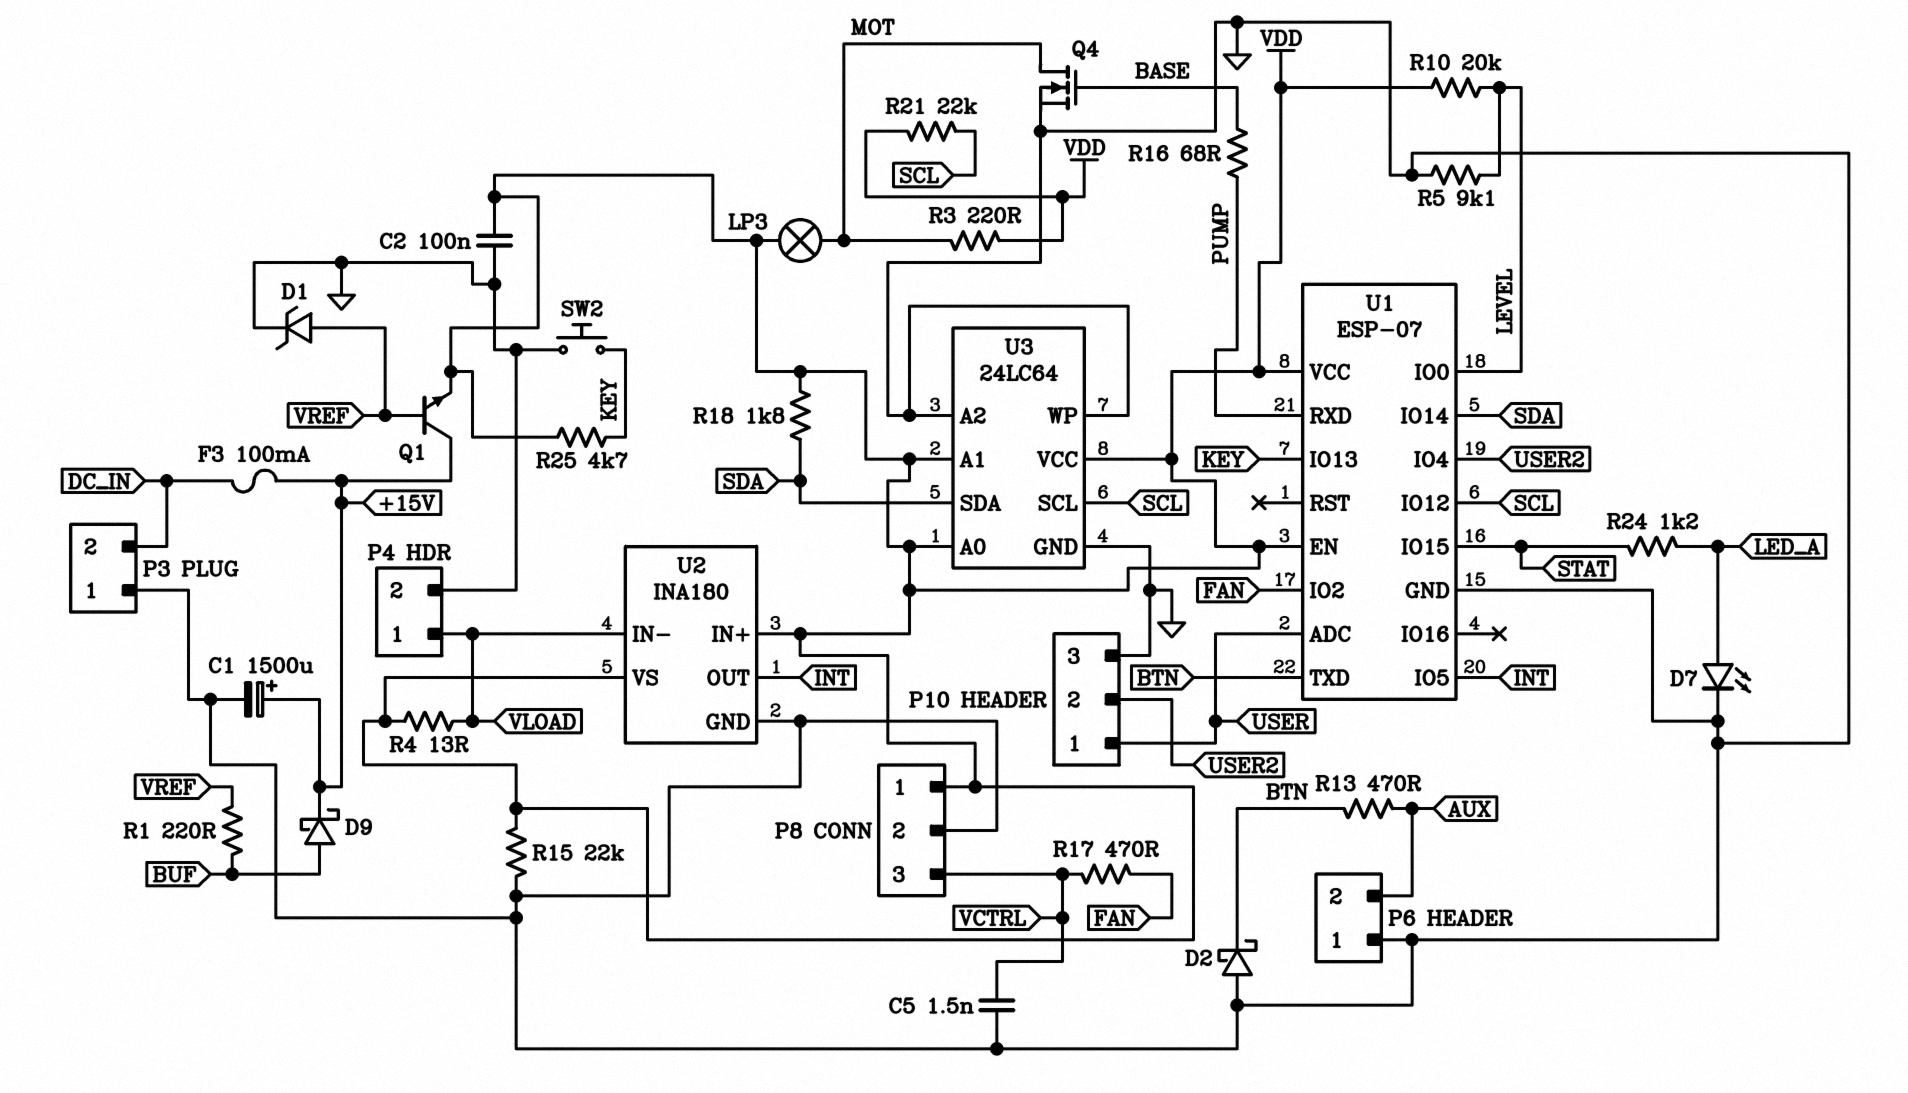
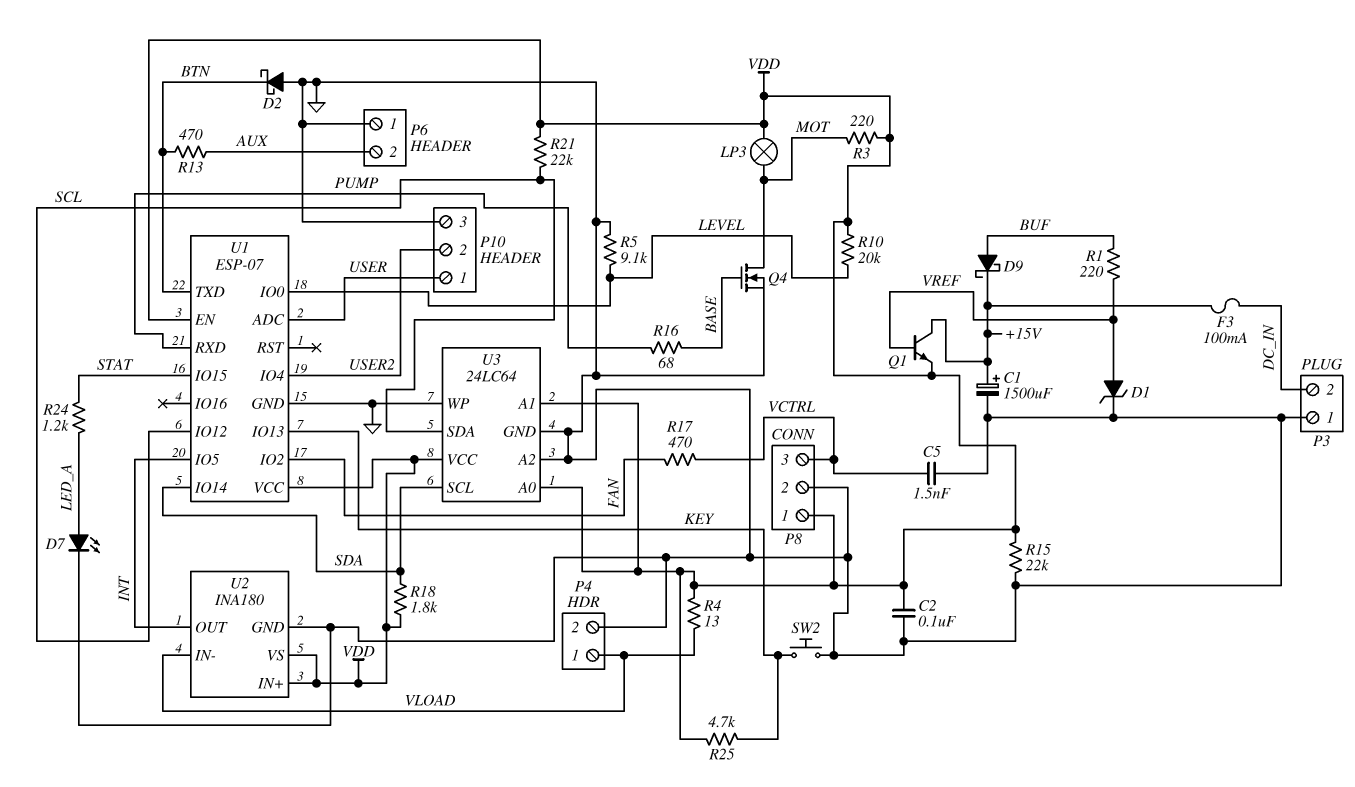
U3 pin SCL: SCL -> SDA
U3 pin SDA: SDA -> SCL

